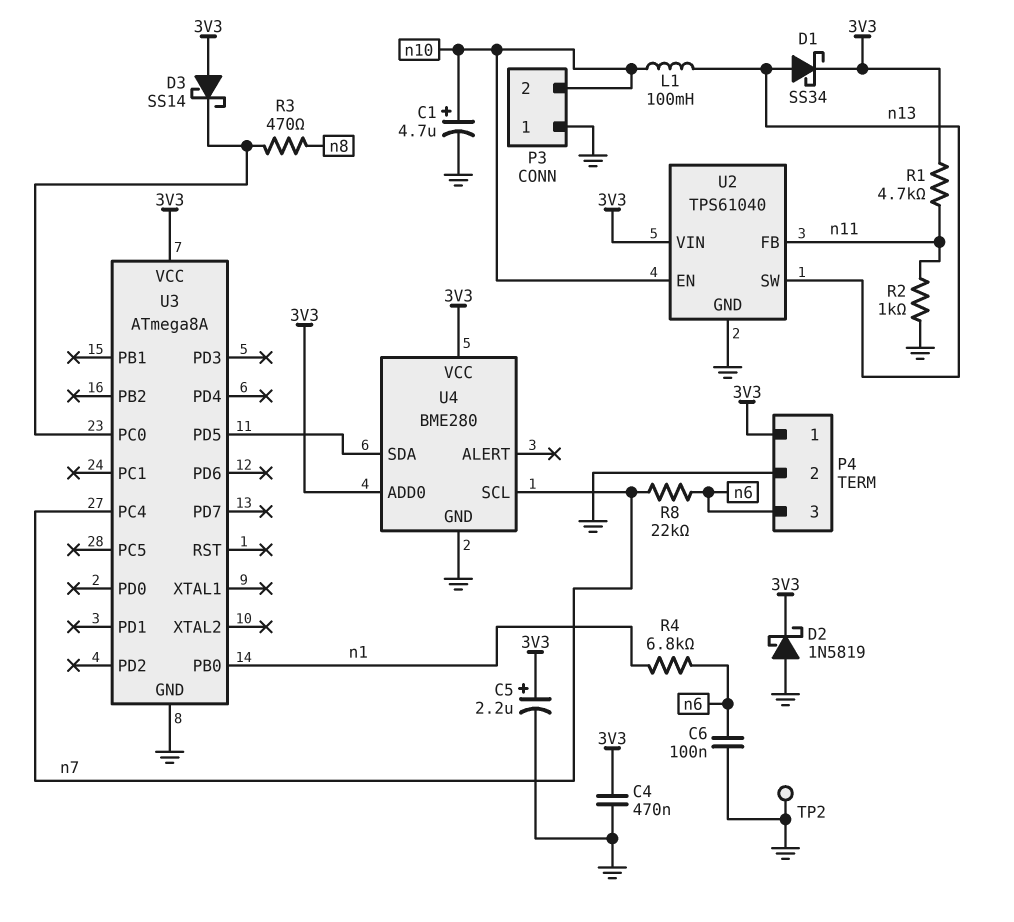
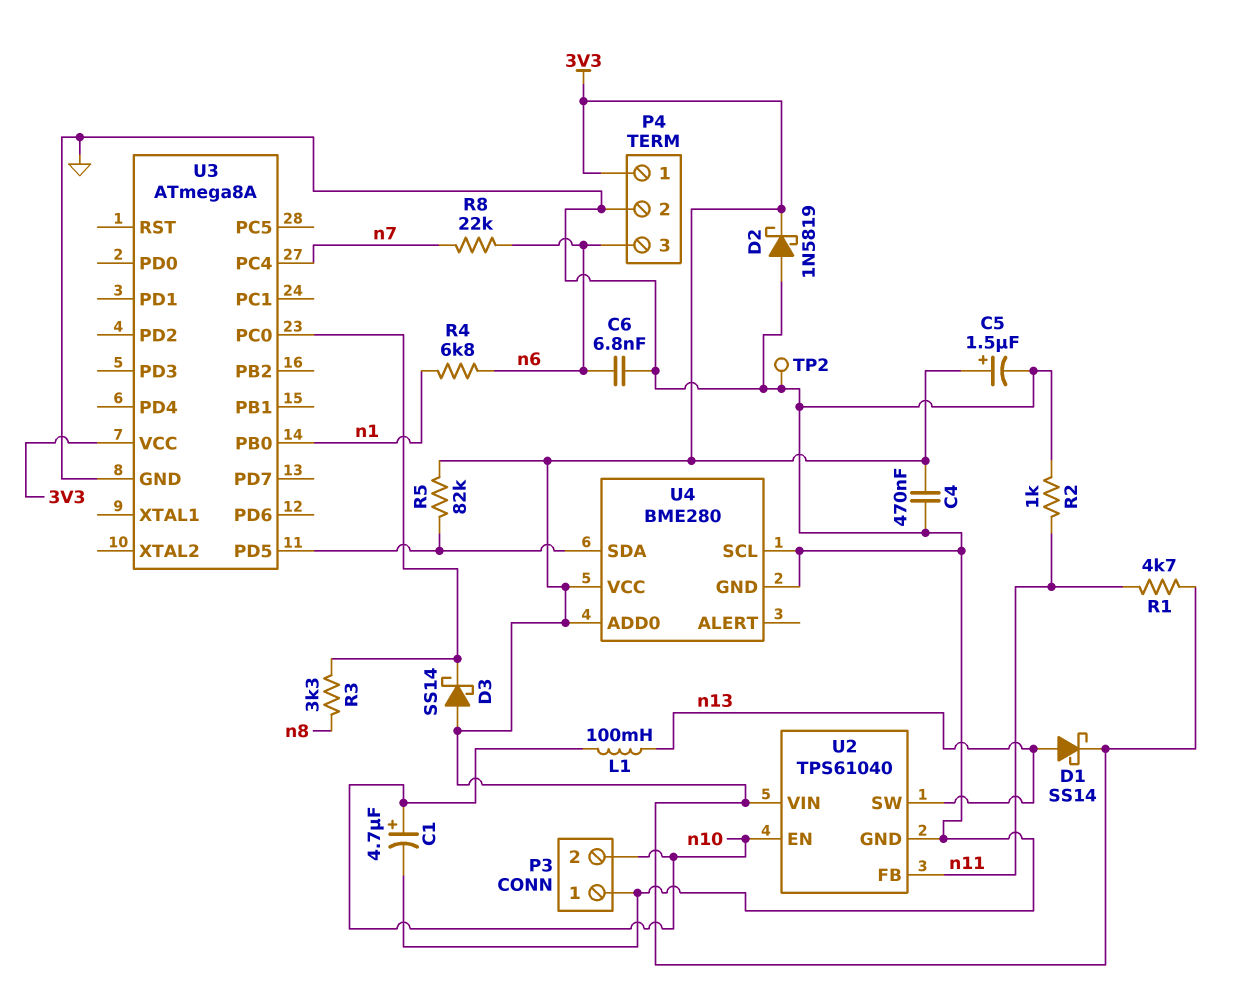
C5: 2.2uF (plus 3V3, minus GND) -> 1.5uF (plus 3V3, minus GND)
C6: 100nF (GND, n6) -> 6.8nF (GND, n6)
D1: schottky SS34 (A n13, K 3V3) -> schottky SS14 (A n13, K 3V3)
R3: 470 (U3/PC0, n8) -> 3.3k (U3/PC0, n8)
R5: none -> 82k (3V3, U3/PD5)
U4 pin SCL: n7 -> GND

